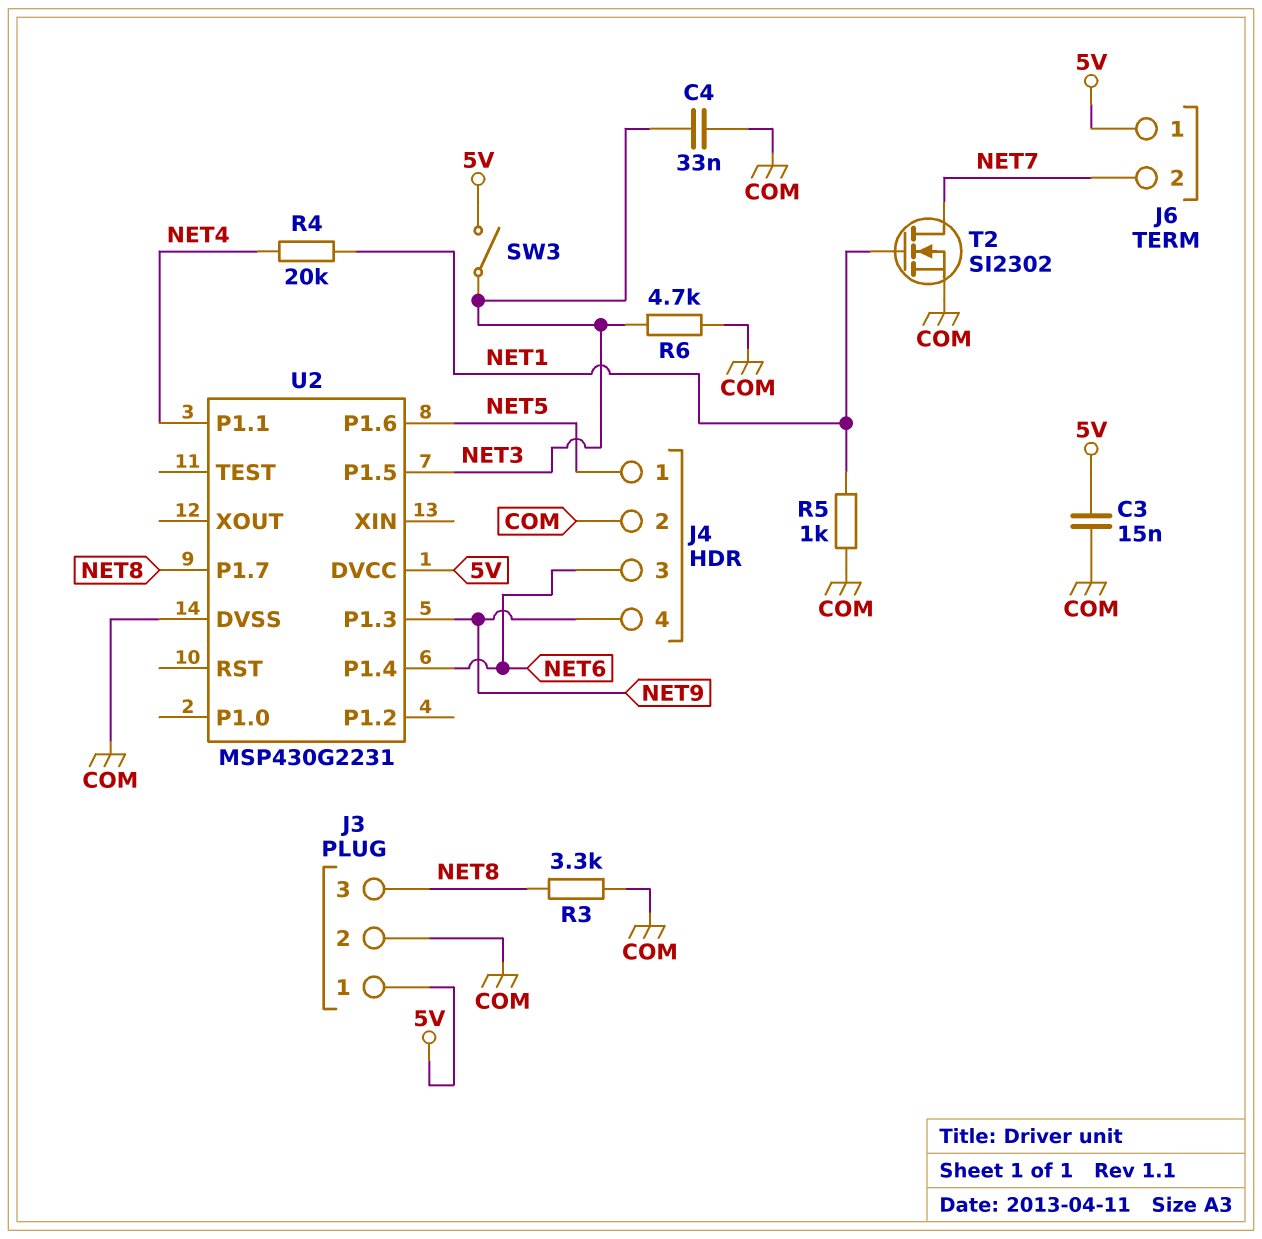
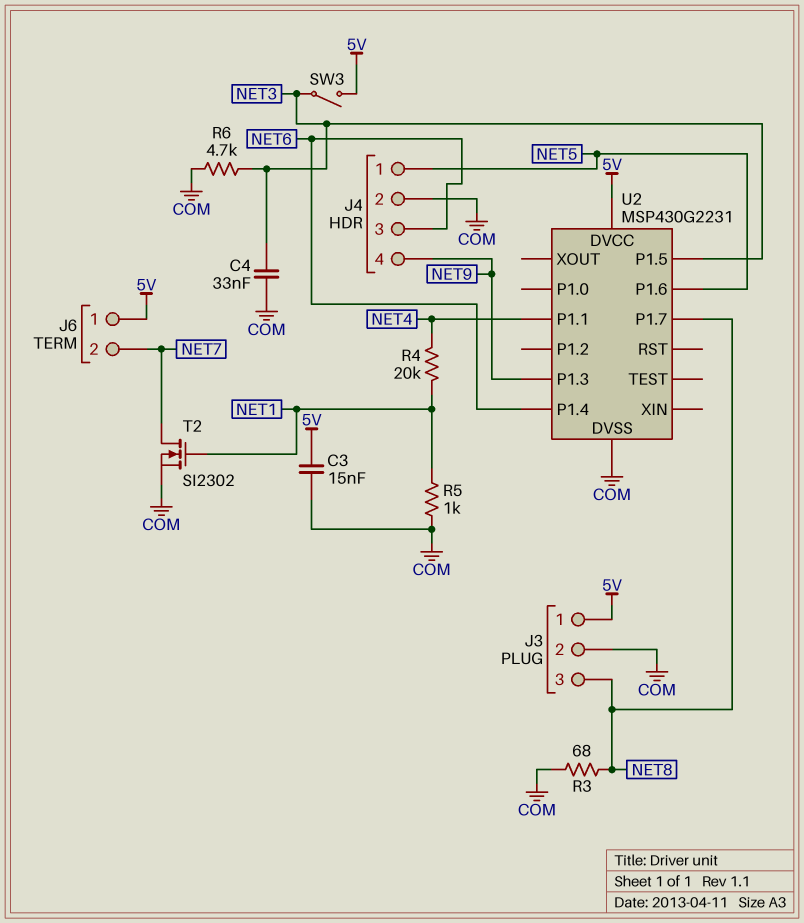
R3: 3.3k (COM, NET8) -> 68 (COM, NET8)

